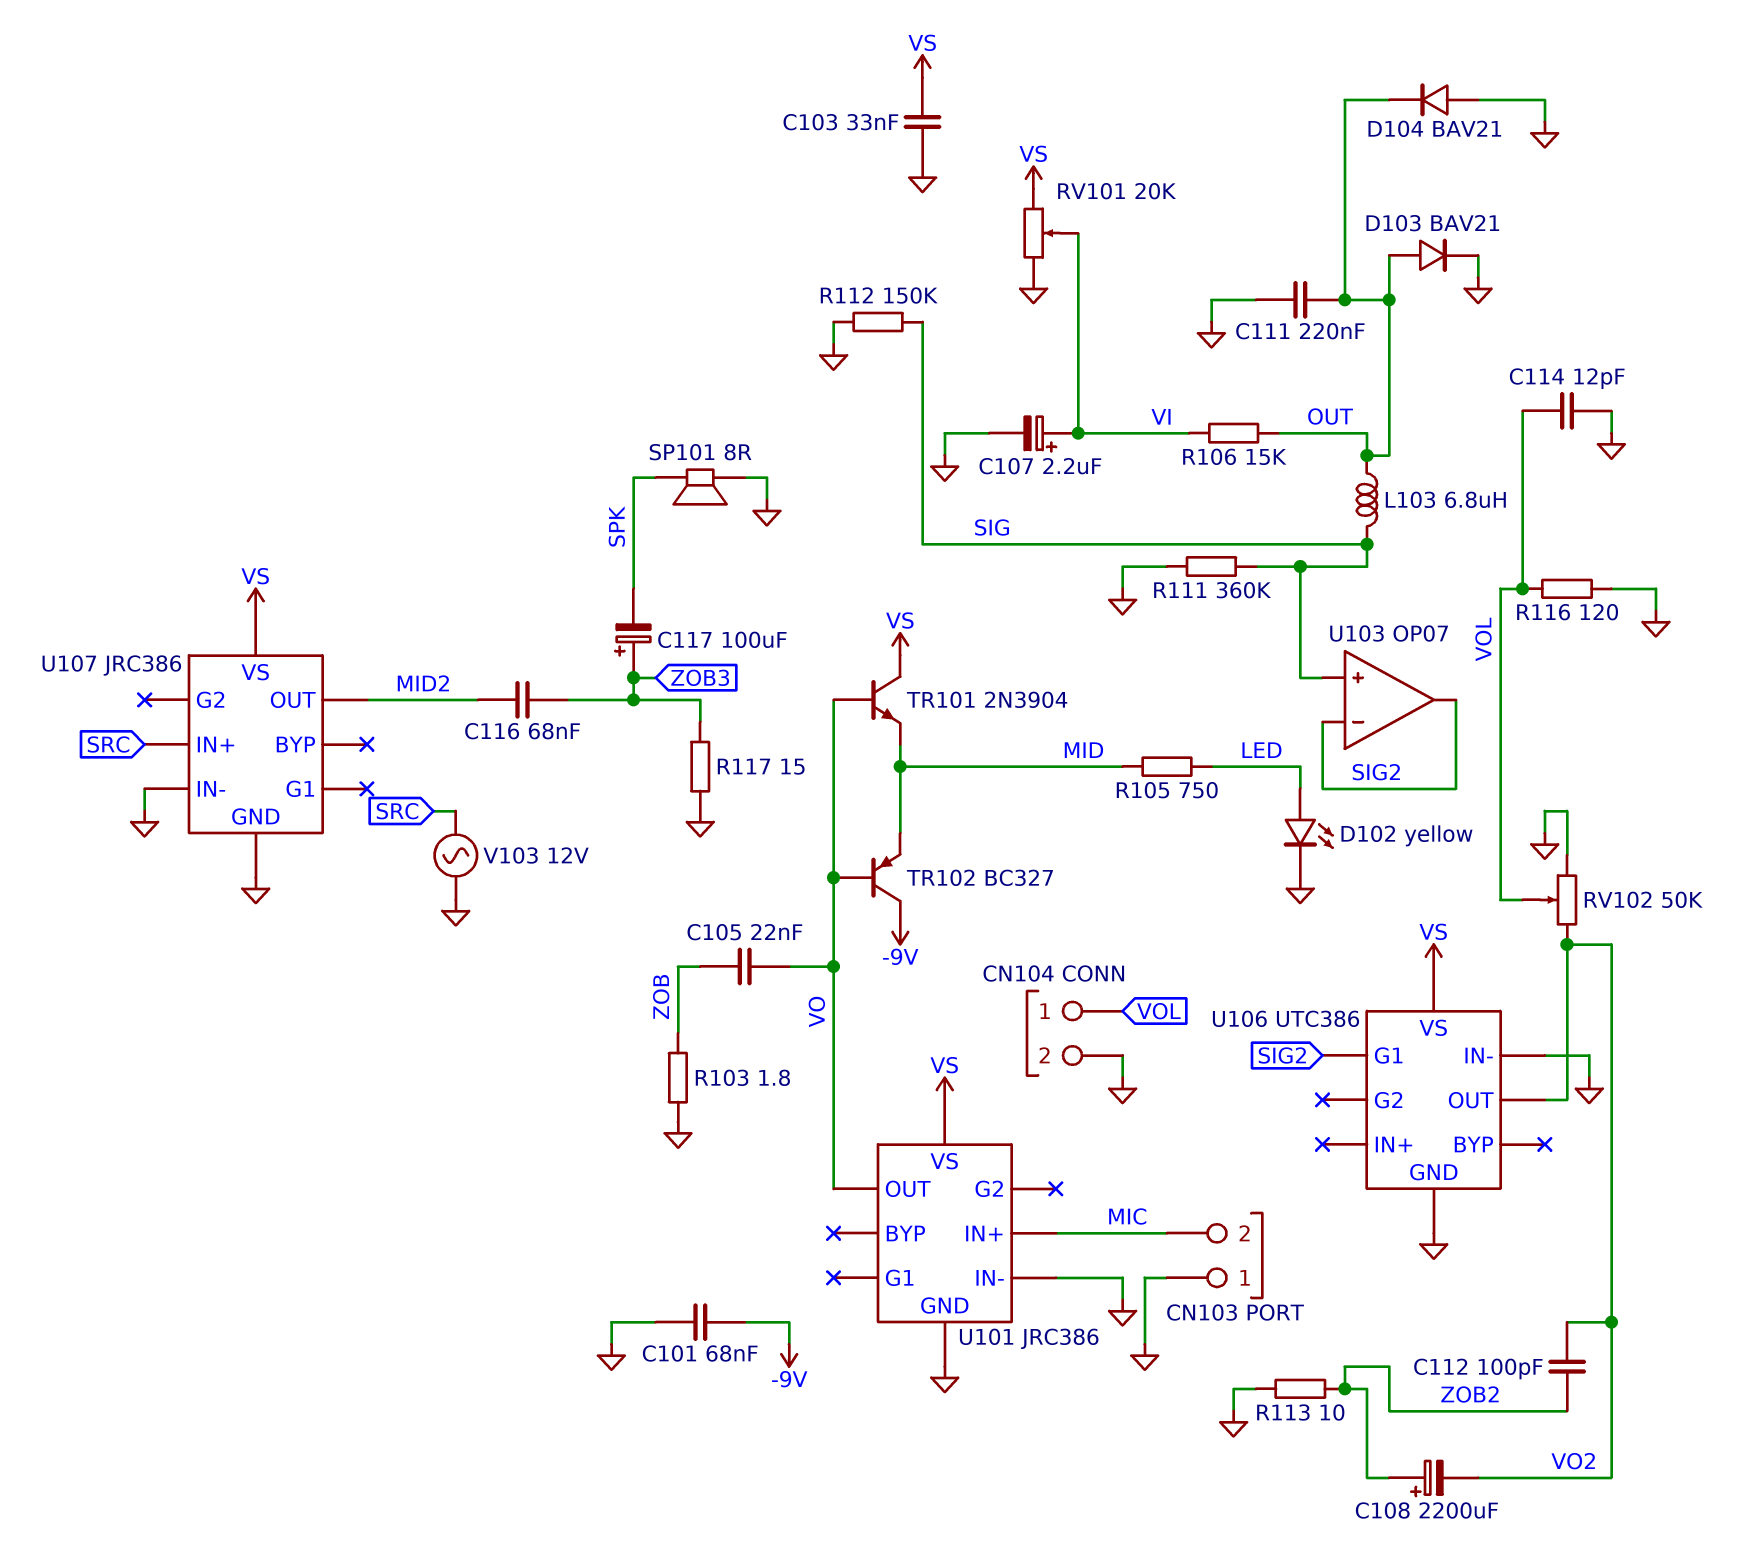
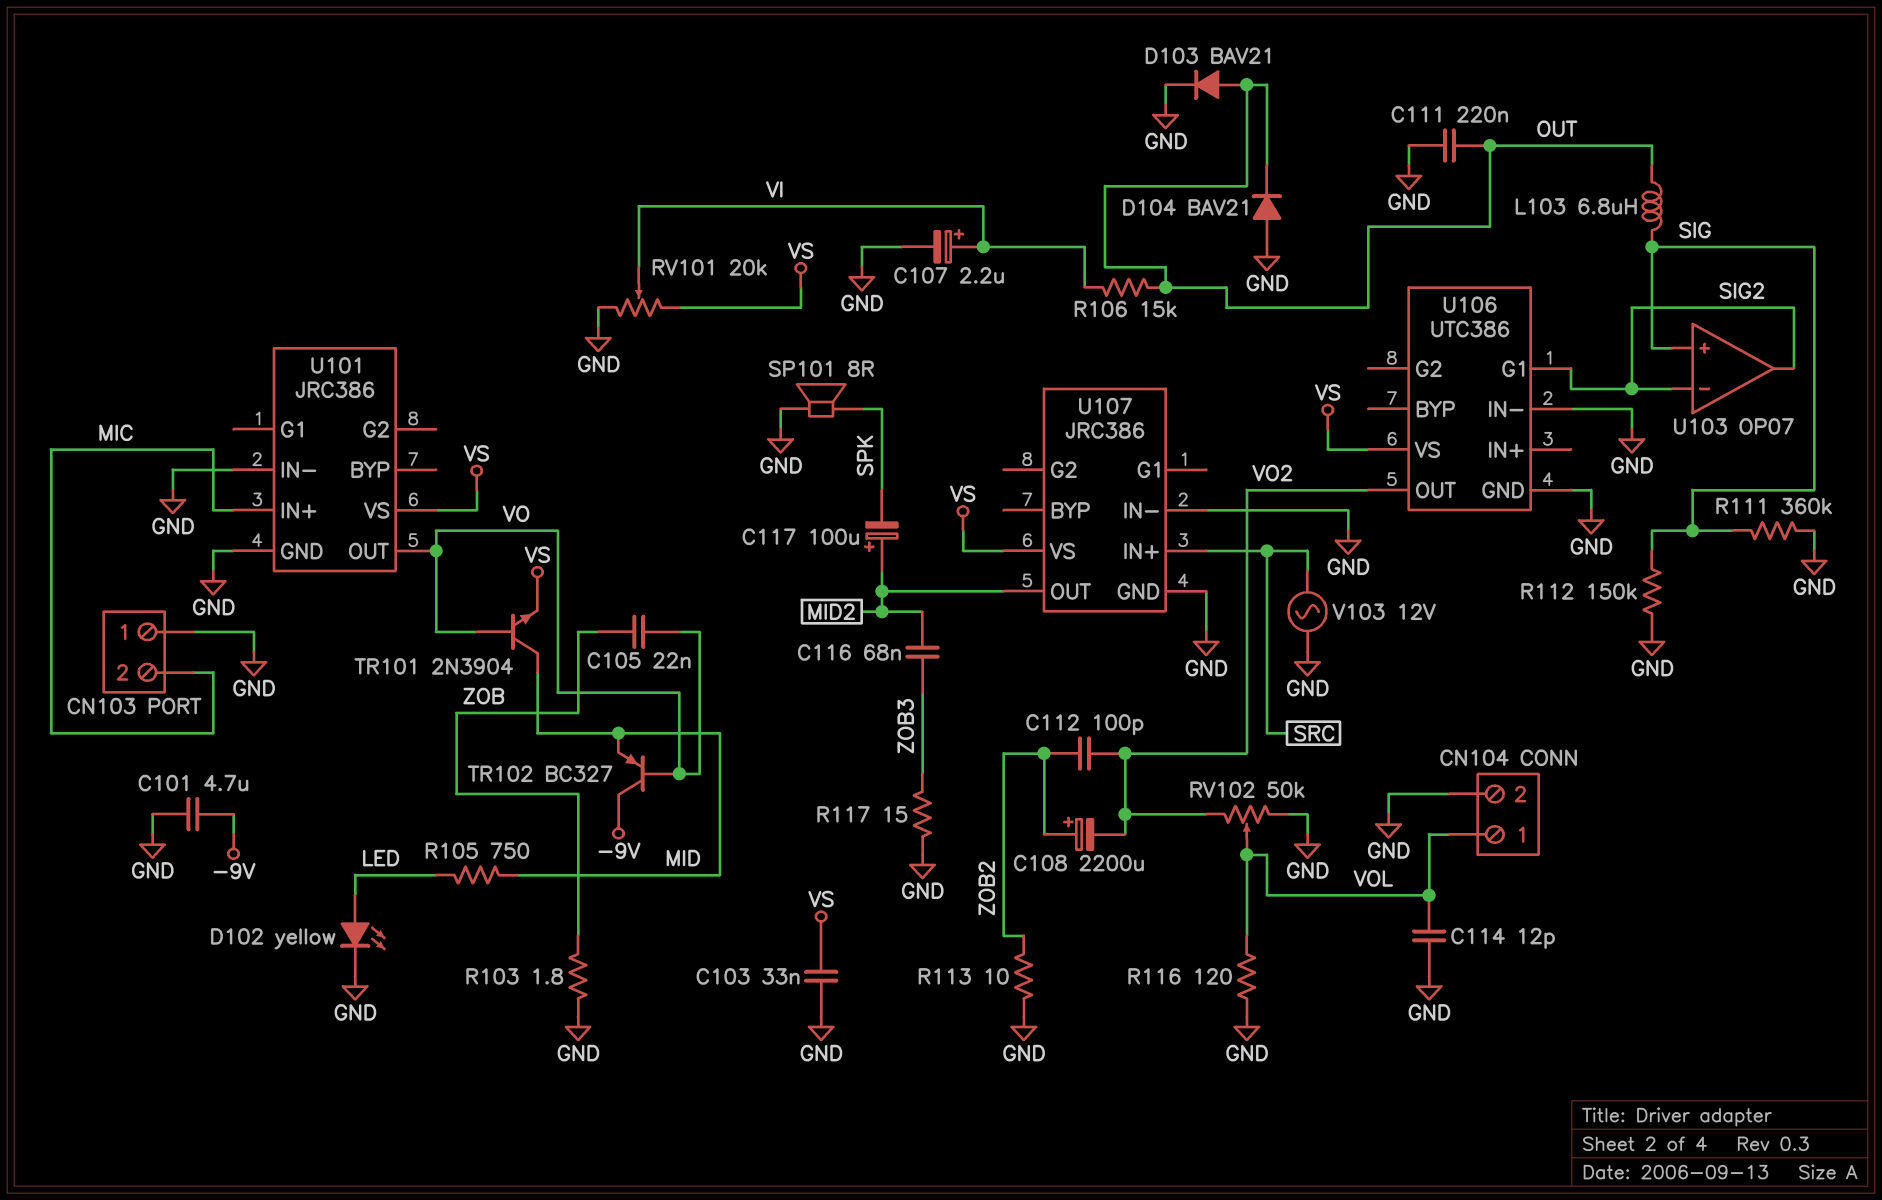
C101: 68nF (-9V, GND) -> 4.7uF (-9V, GND)
C117: 100uF (plus ZOB3, minus SPK) -> 100uF (plus MID2, minus SPK)
TR101: NPN 2N3904 (B VO, C VS, E MID) -> NPN 2N3904 (B VO, C MID, E VS)

